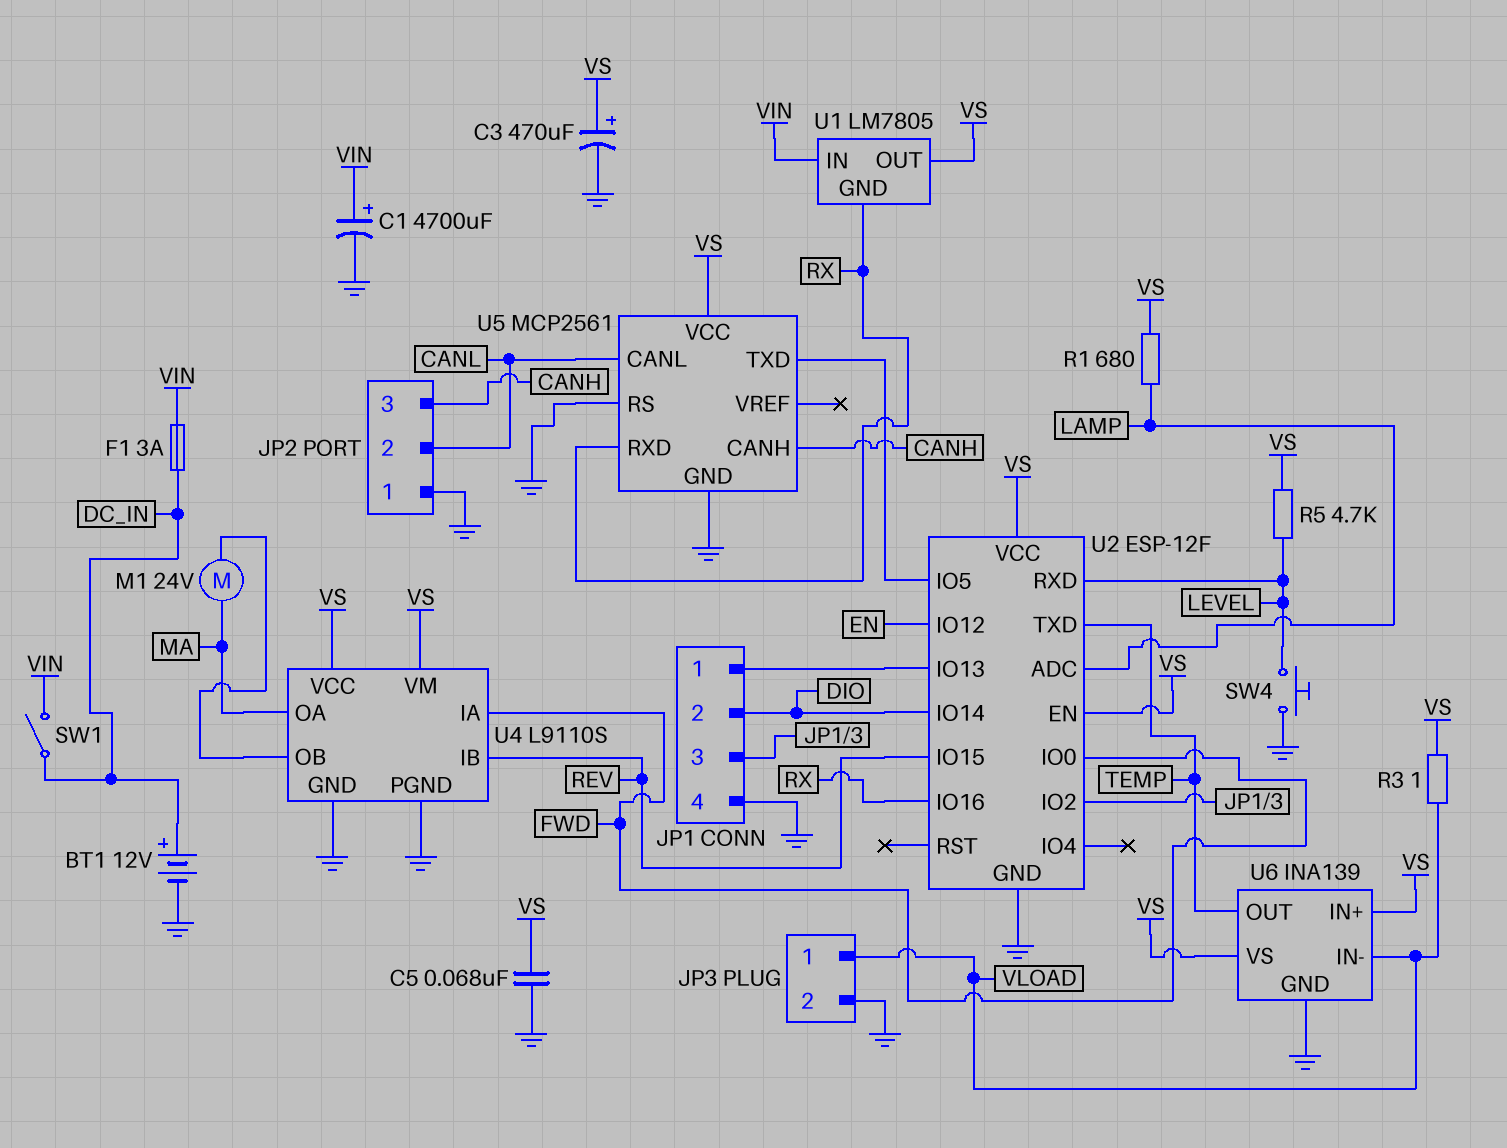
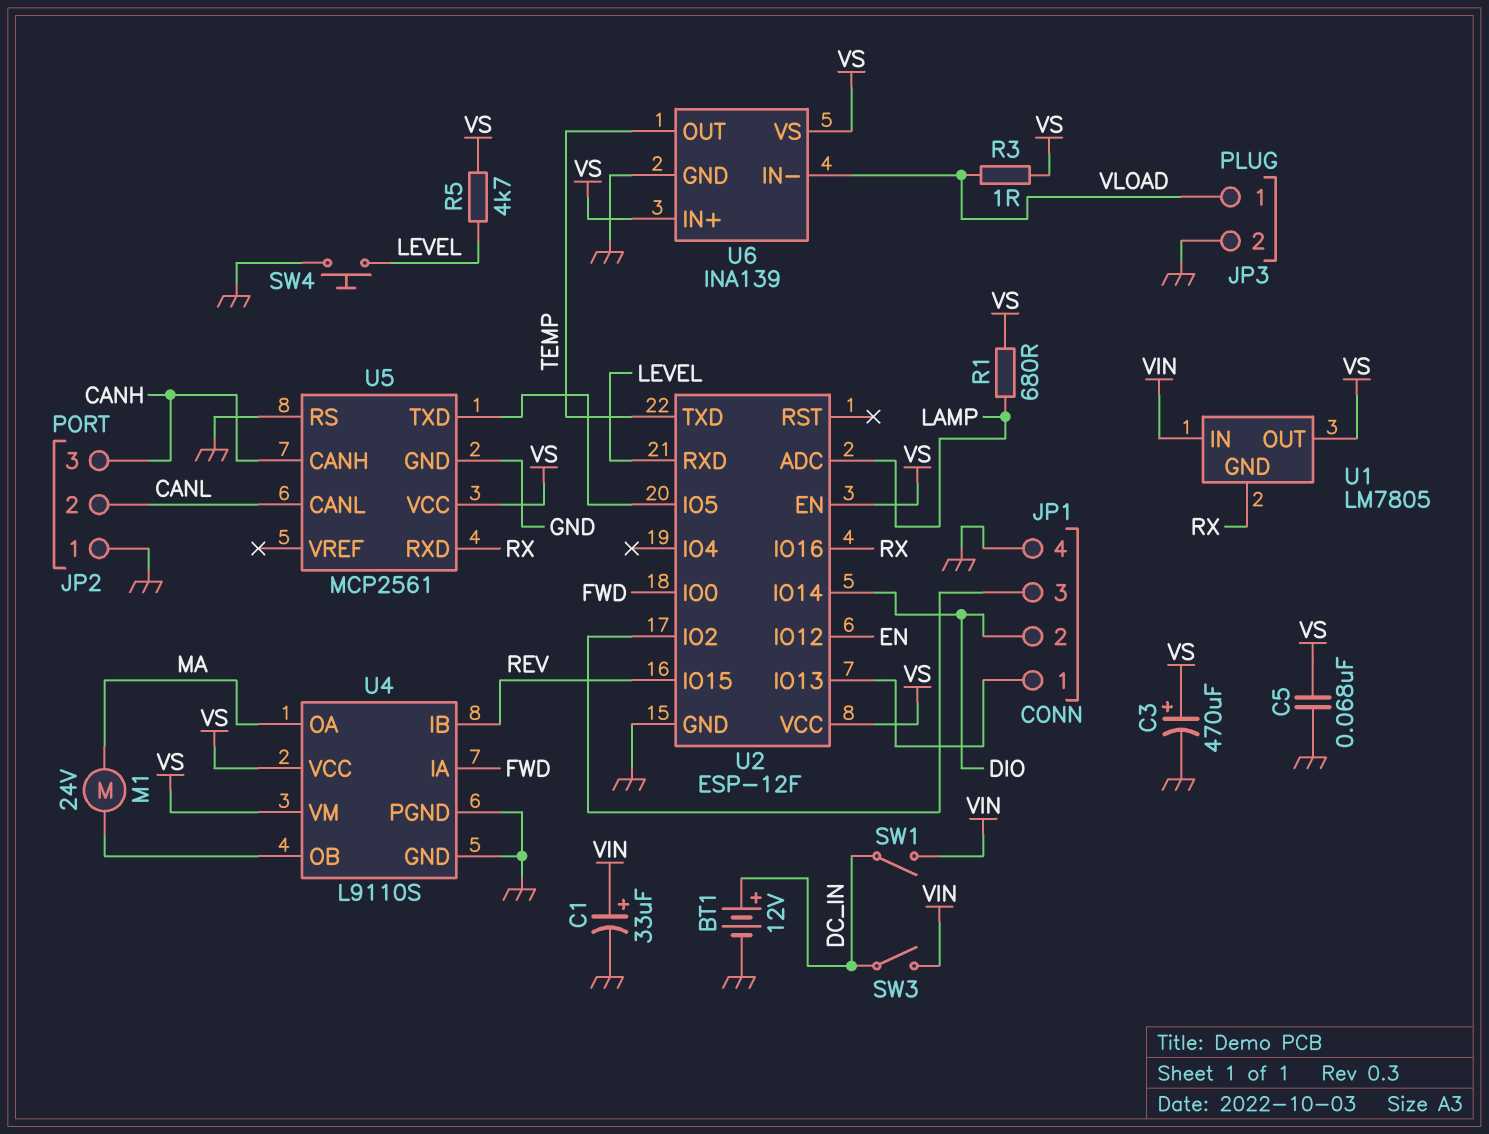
C1: 4700uF (plus VIN, minus GND) -> 33uF (plus VIN, minus GND)
F1: 3A (DC_IN, VIN) -> none
SW3: none -> switch (DC_IN, VIN)

